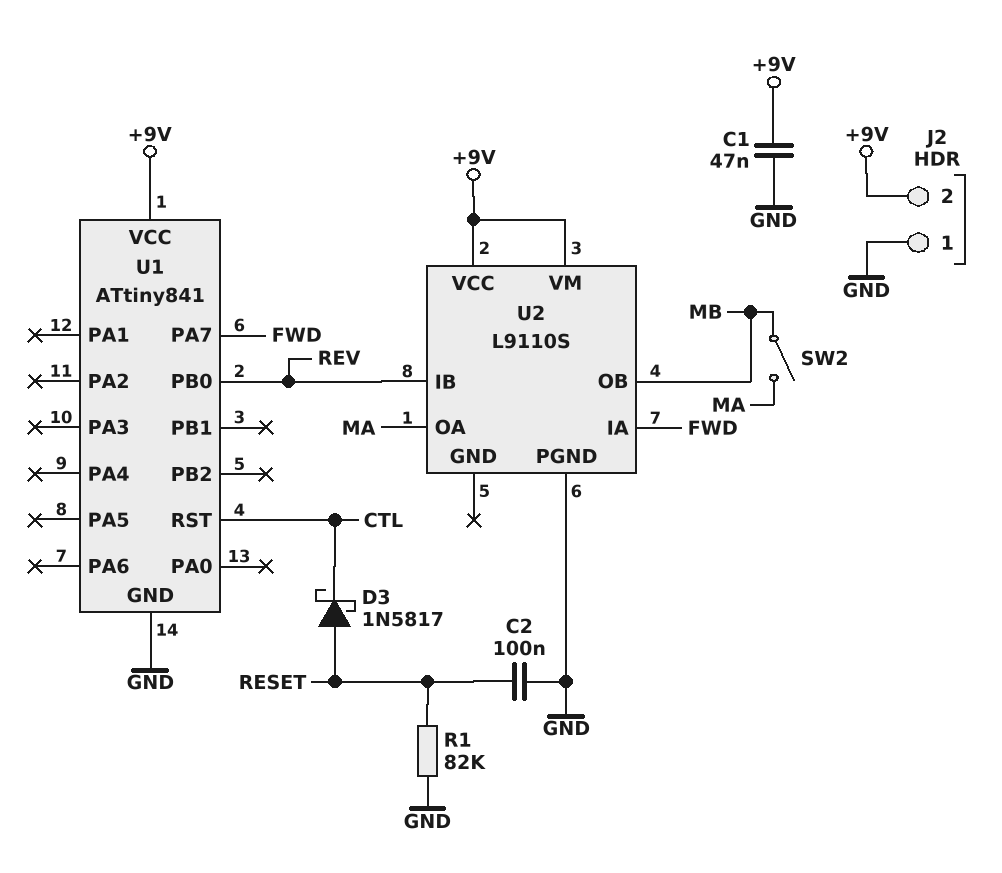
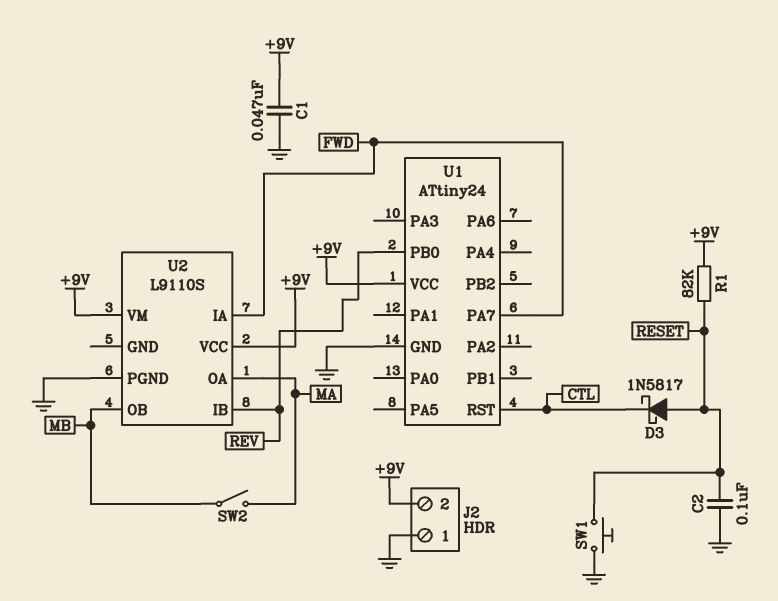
R1: 82k (GND, RESET) -> 82k (+9V, RESET)
SW1: none -> button (GND, RESET)
U1: ATtiny841 -> ATtiny24

